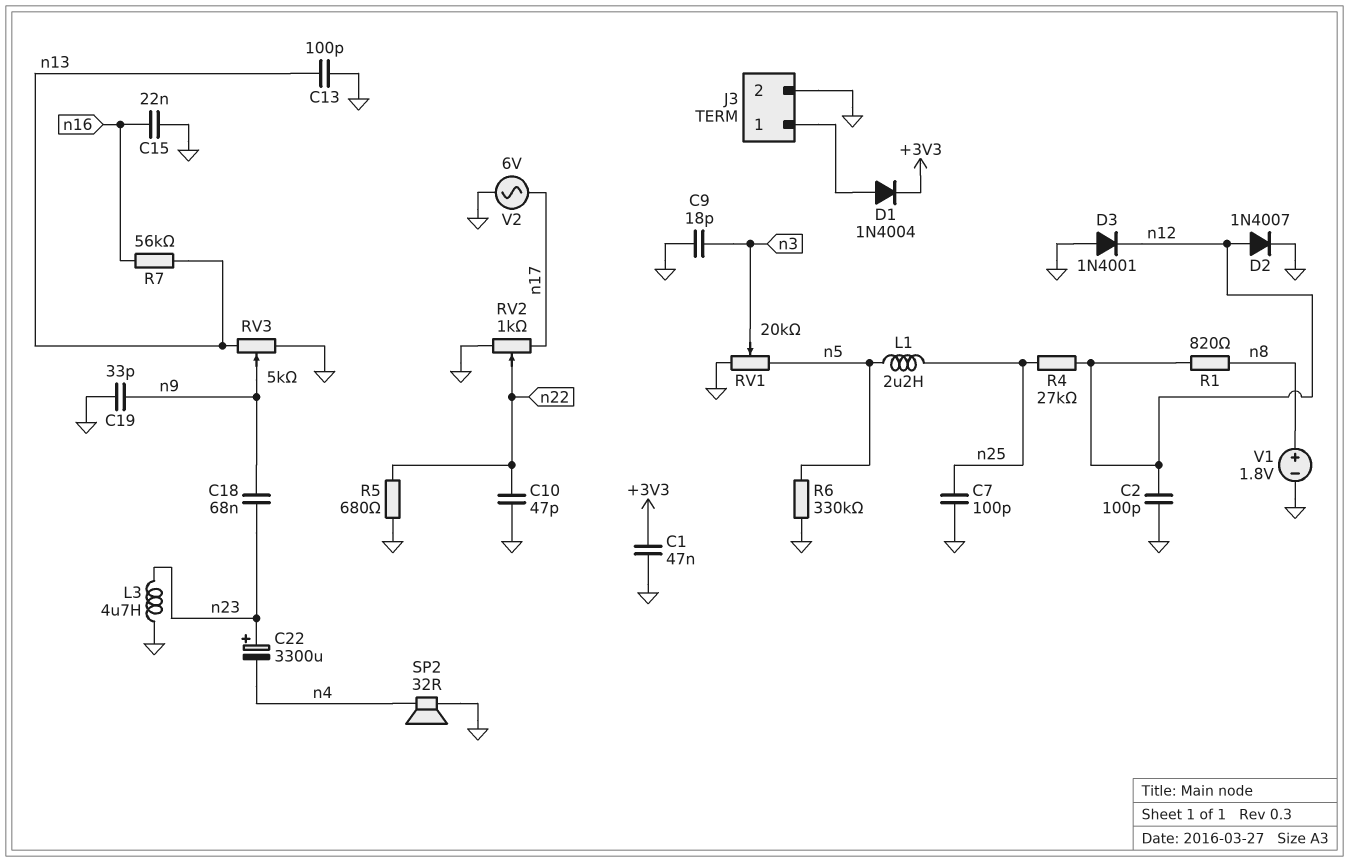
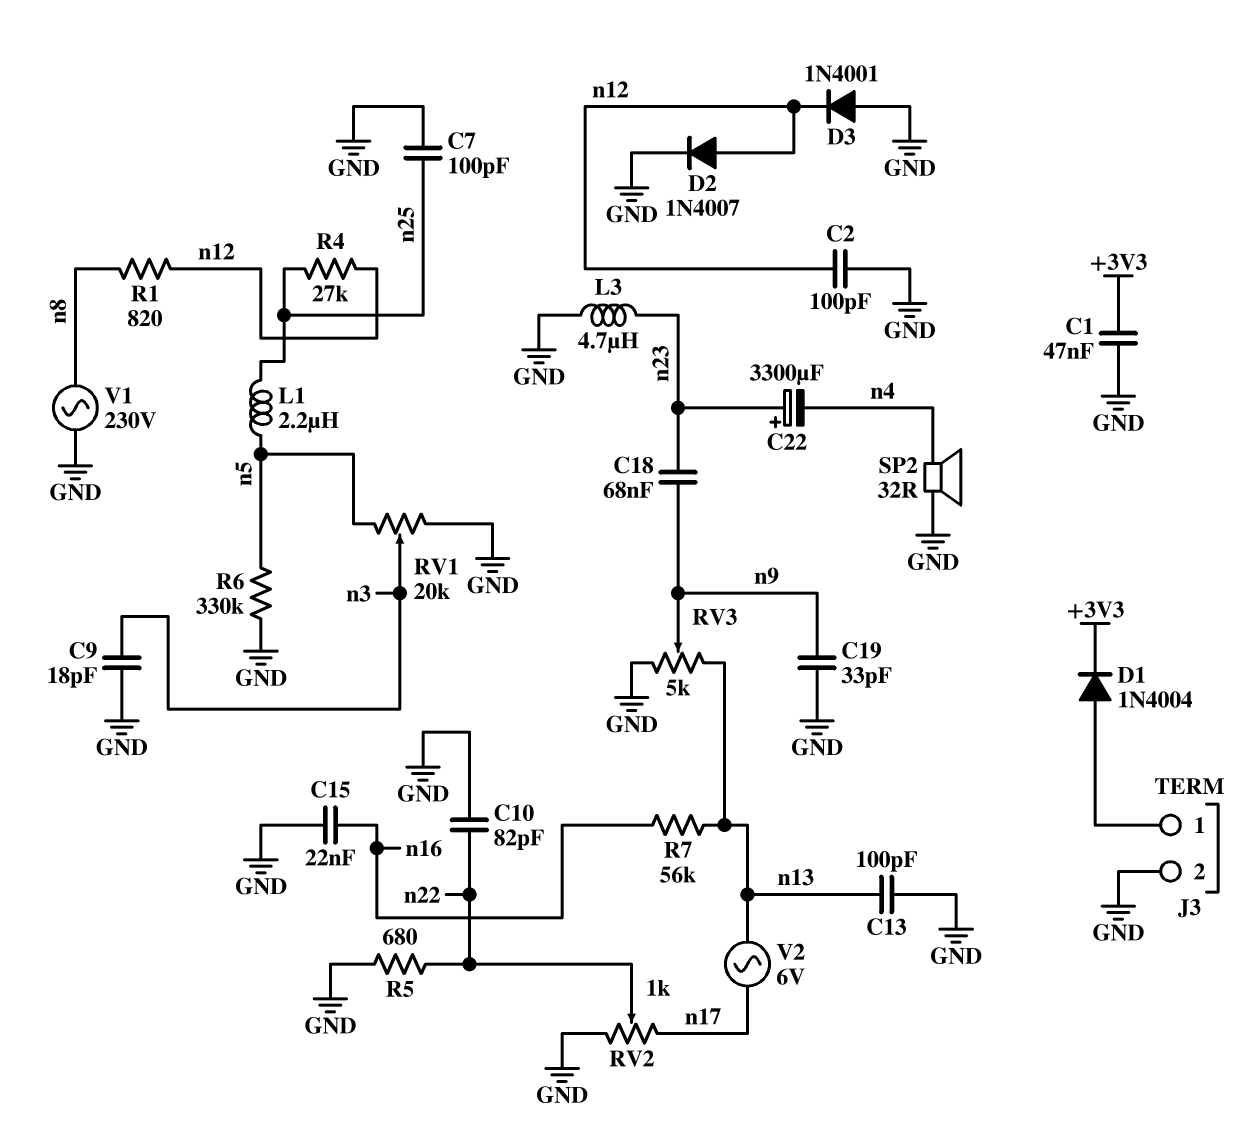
C10: 47pF (GND, n22) -> 82pF (GND, n22)
V1: 1.8V (plus n8, minus GND) -> AC 230V (GND, n8)
V2: AC 6V (GND, n17) -> AC 6V (n13, n17)

